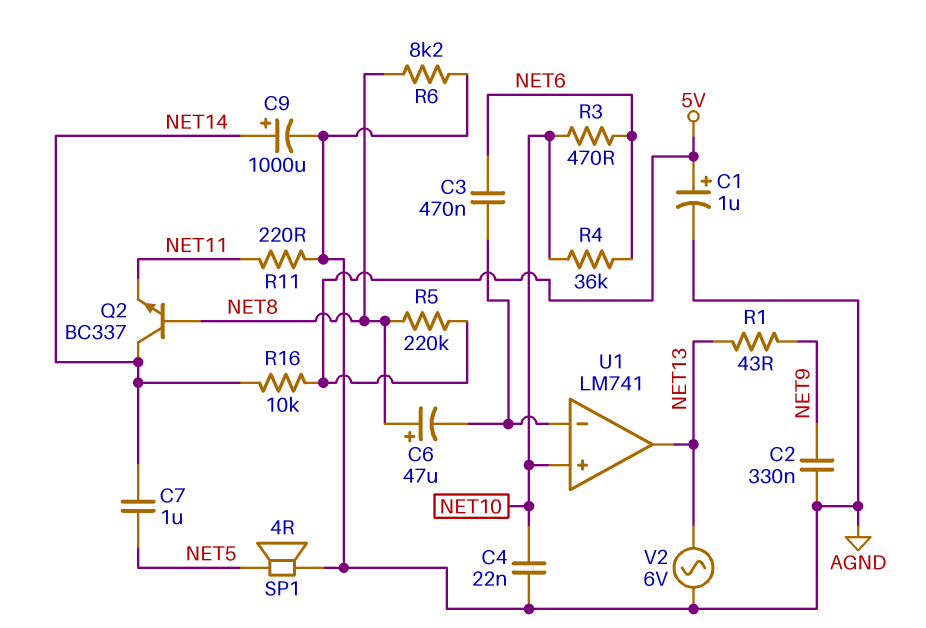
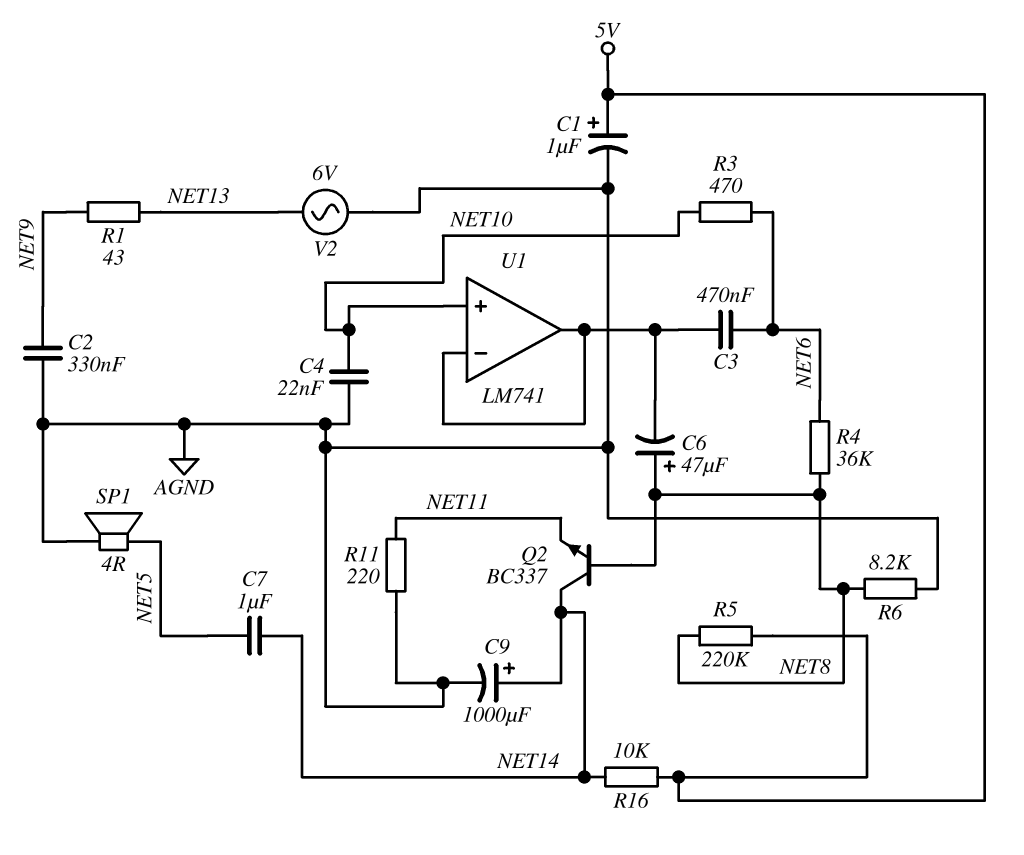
R4: 36k (NET6, NET10) -> 36k (NET6, NET8)
U1 pin out: NET13 -> U1/in-

